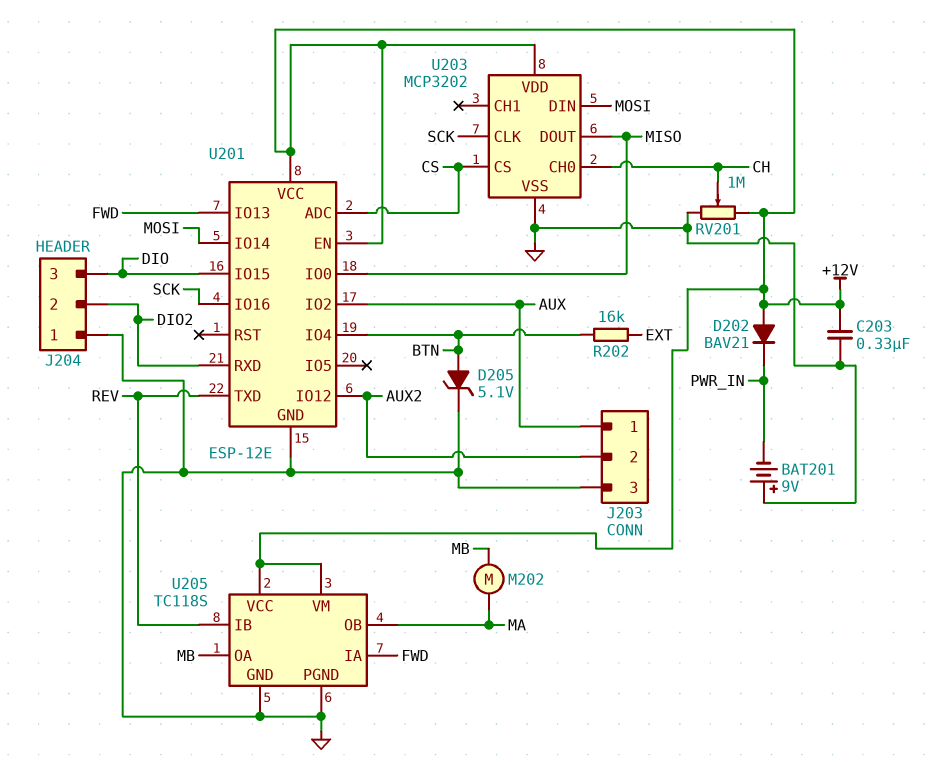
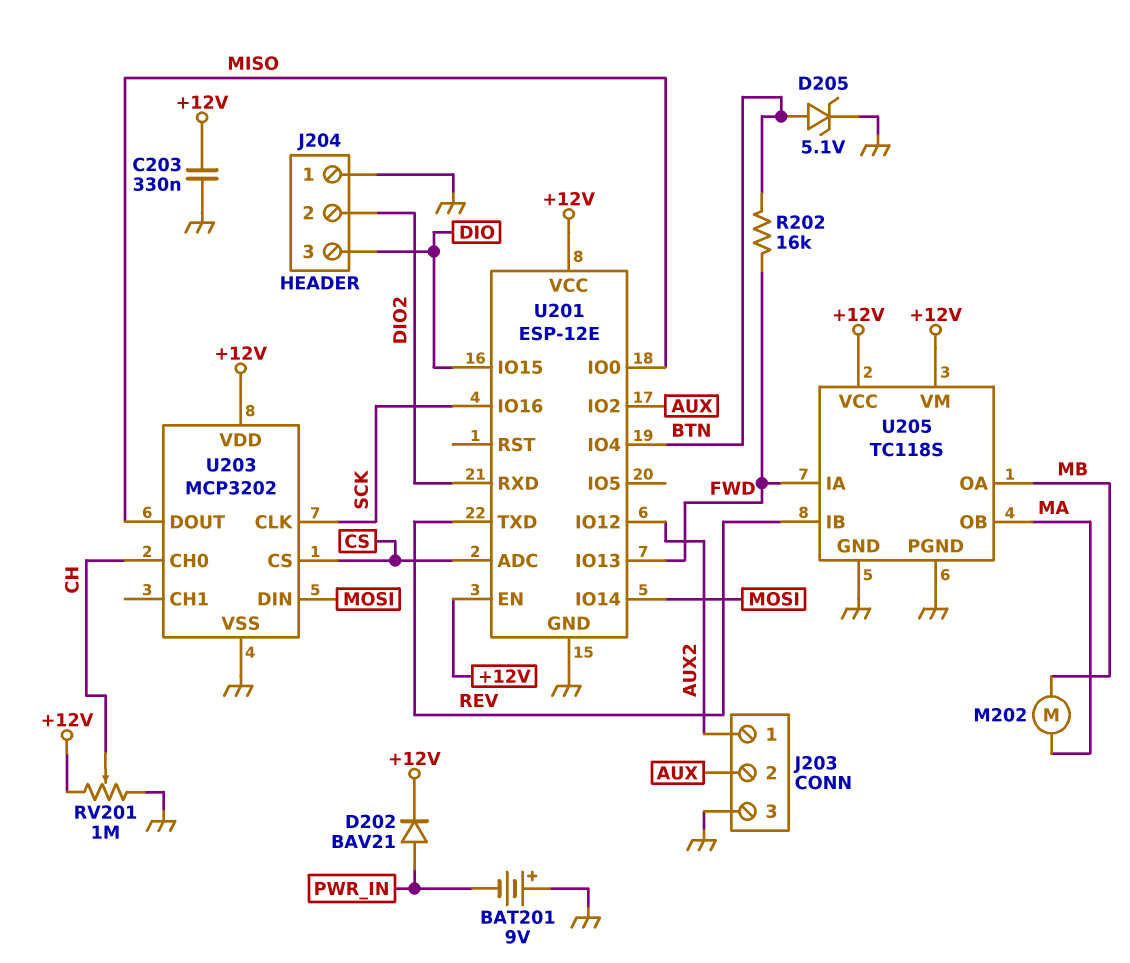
D202: diode BAV21 (A +12V, K PWR_IN) -> diode BAV21 (A PWR_IN, K +12V)
J203 pin 1: AUX -> AUX2
J203 pin 2: AUX2 -> AUX
R202: 16k (BTN, EXT) -> 16k (BTN, FWD)

